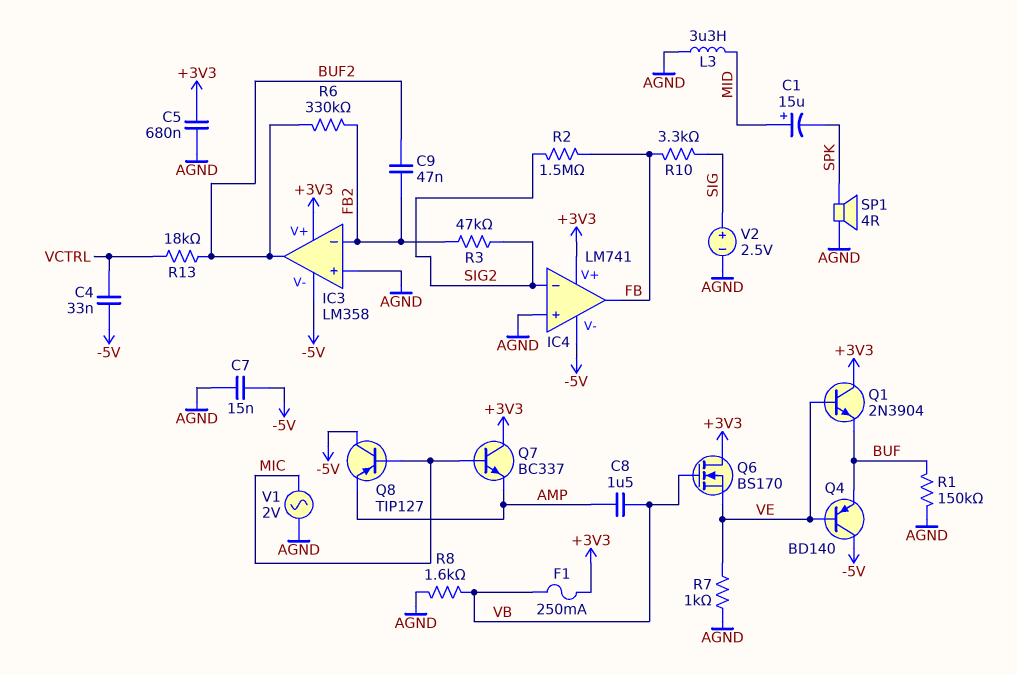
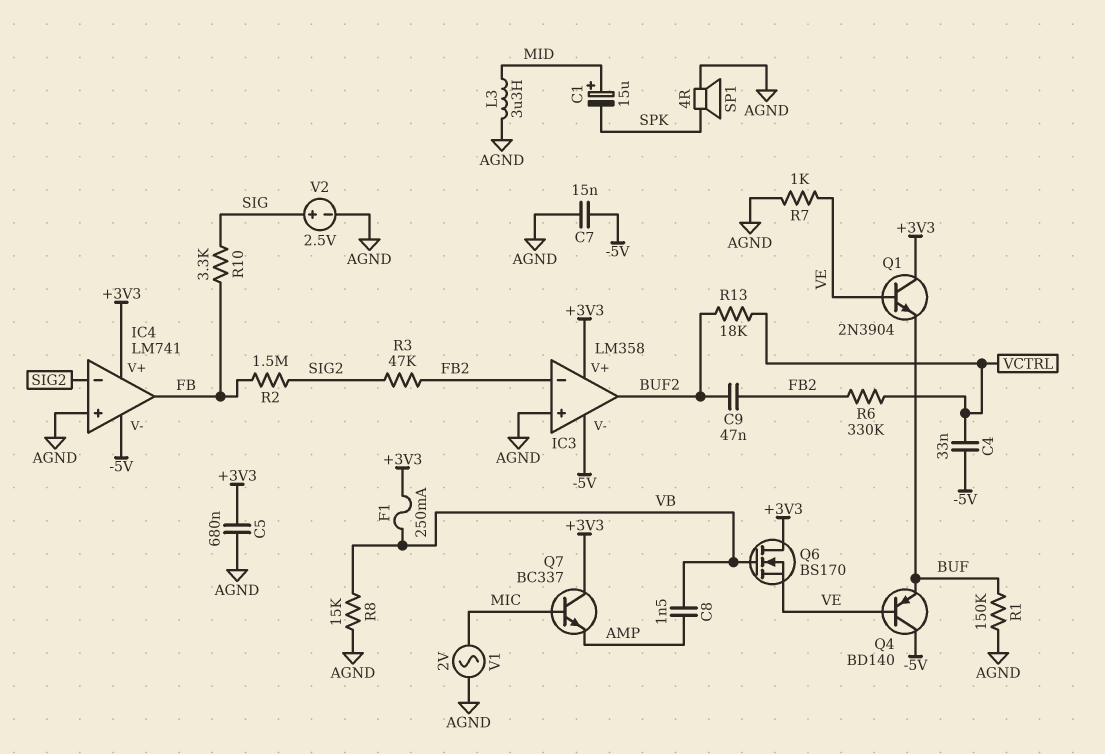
C8: 1.5uF (AMP, VB) -> 1.5nF (AMP, VB)
Q8: PNP TIP127 (B MIC, C -5V, E AMP) -> none
R6: 330k (BUF2, FB2) -> 330k (FB2, VCTRL)
R8: 1.6k (AGND, VB) -> 15k (AGND, VB)

